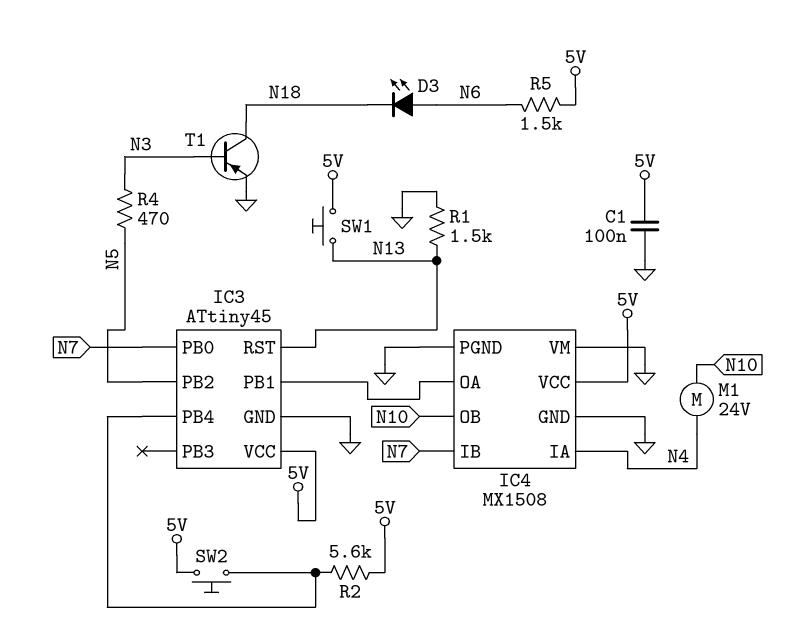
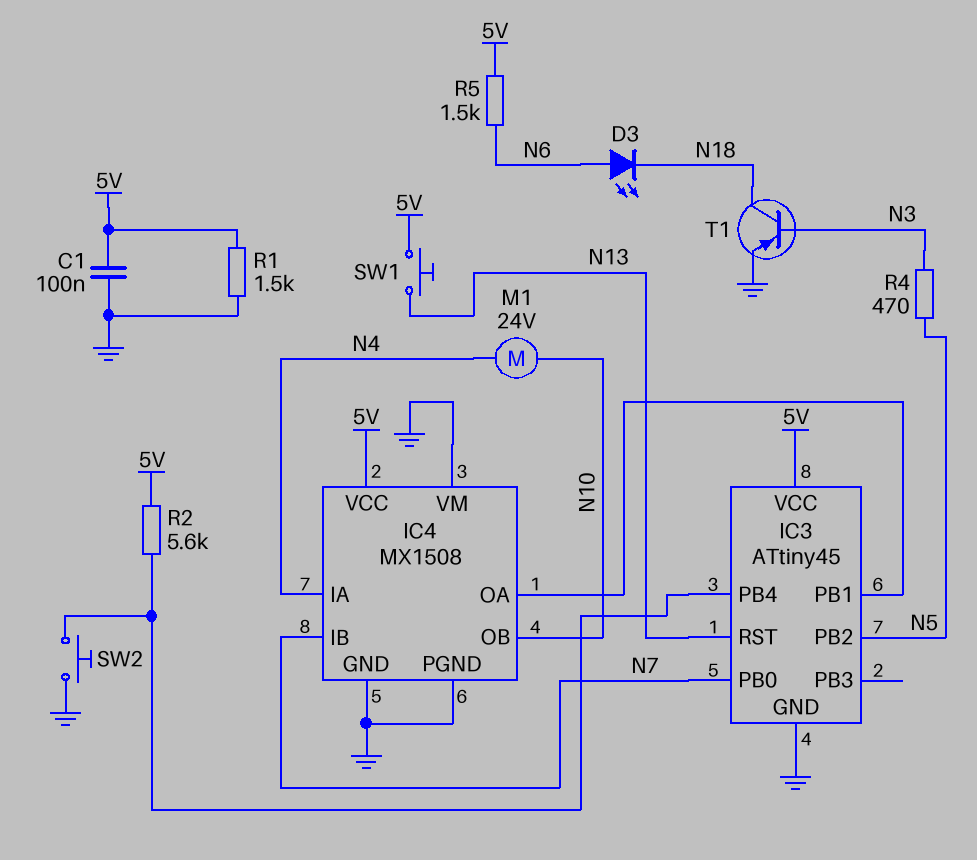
R1: 1.5k (GND, N13) -> 1.5k (5V, GND)
SW2: button (5V, IC3/PB4) -> button (GND, IC3/PB4)

